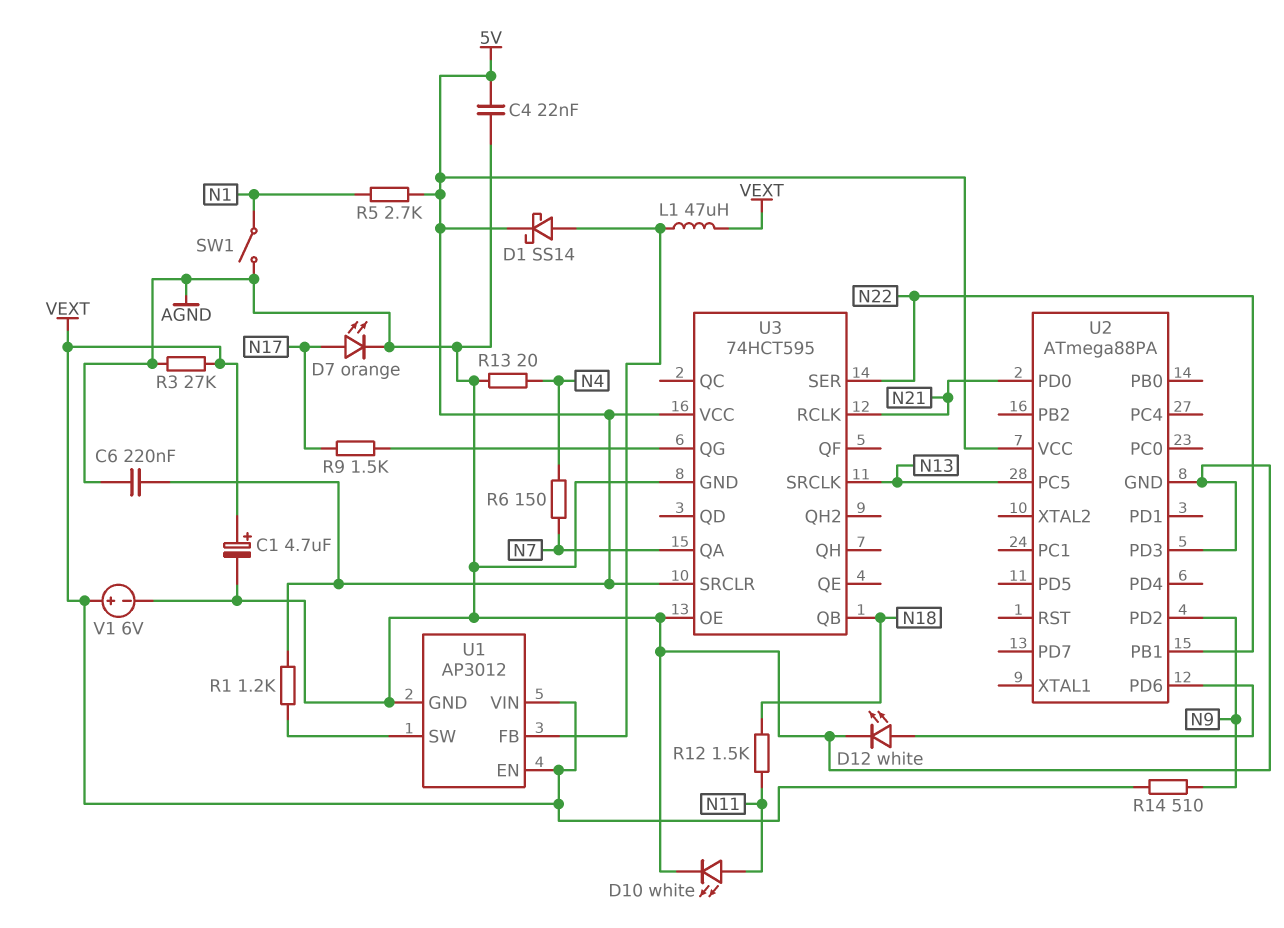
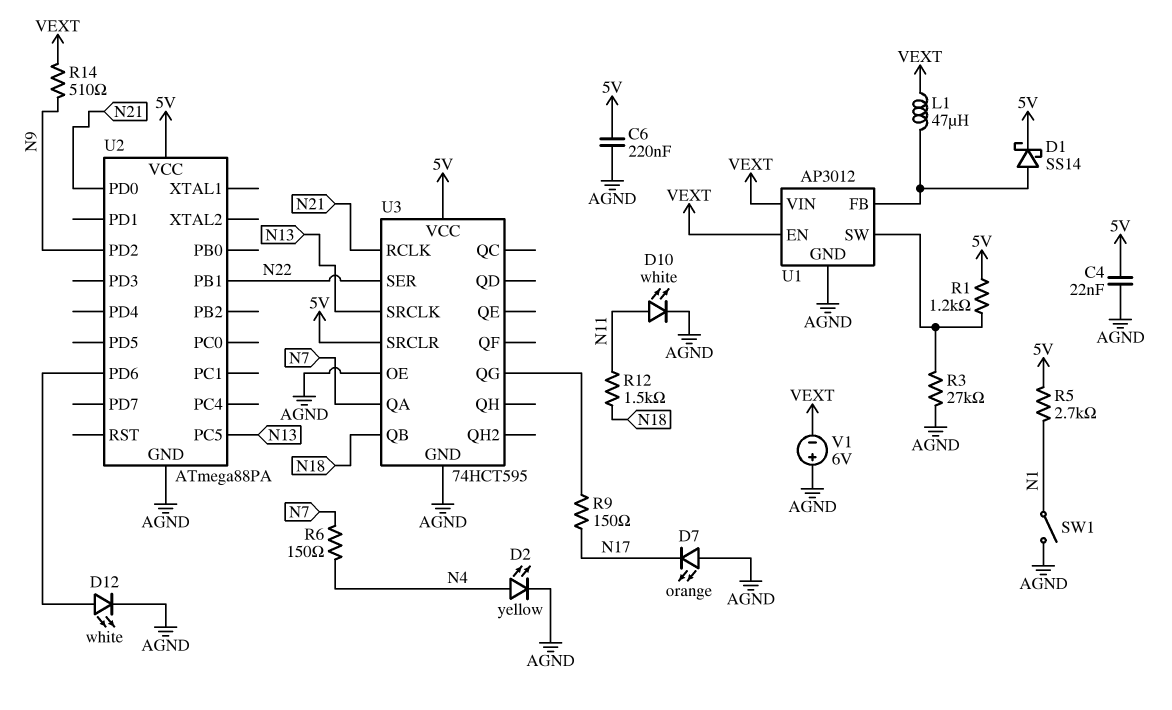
C1: 4.7uF (plus VEXT, minus AGND) -> none
D2: none -> LED yellow (A N4, K AGND)
D7: LED orange (A N17, K AGND) -> LED orange (A AGND, K N17)
R3: 27k (AGND, VEXT) -> 27k (AGND, U1/SW)
R9: 1.5k (N17, U3/QG) -> 150 (N17, U3/QG)
R13: 20 (AGND, N4) -> none
U2 pin PD3: AGND -> none
V1: 6V (plus VEXT, minus AGND) -> 6V (plus AGND, minus VEXT)

